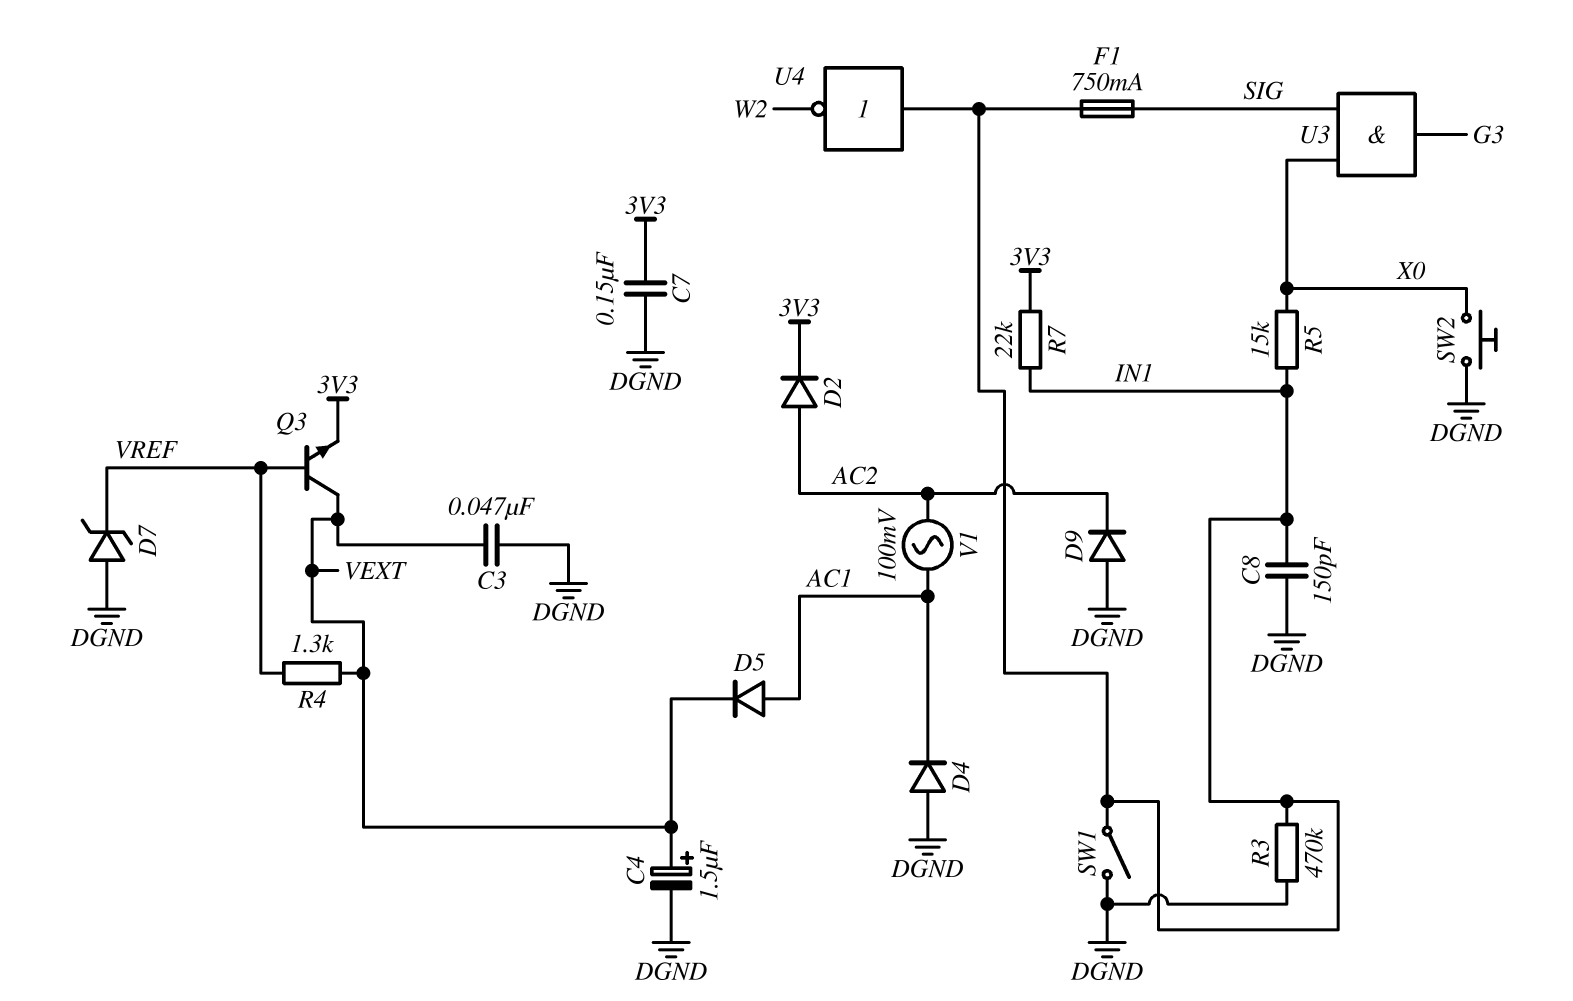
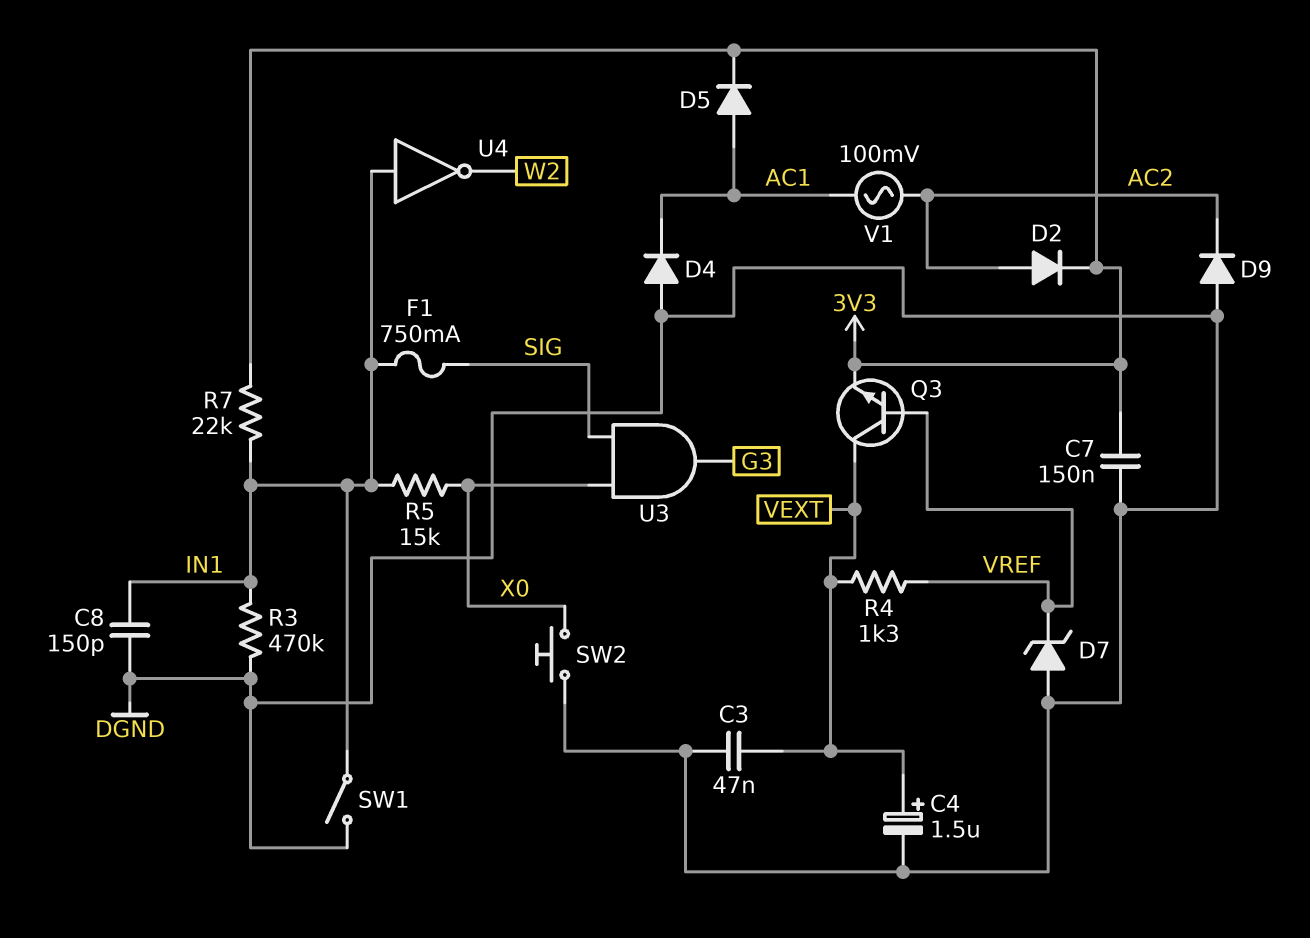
D5: diode (A AC1, K VEXT) -> diode (A AC1, K 3V3)

